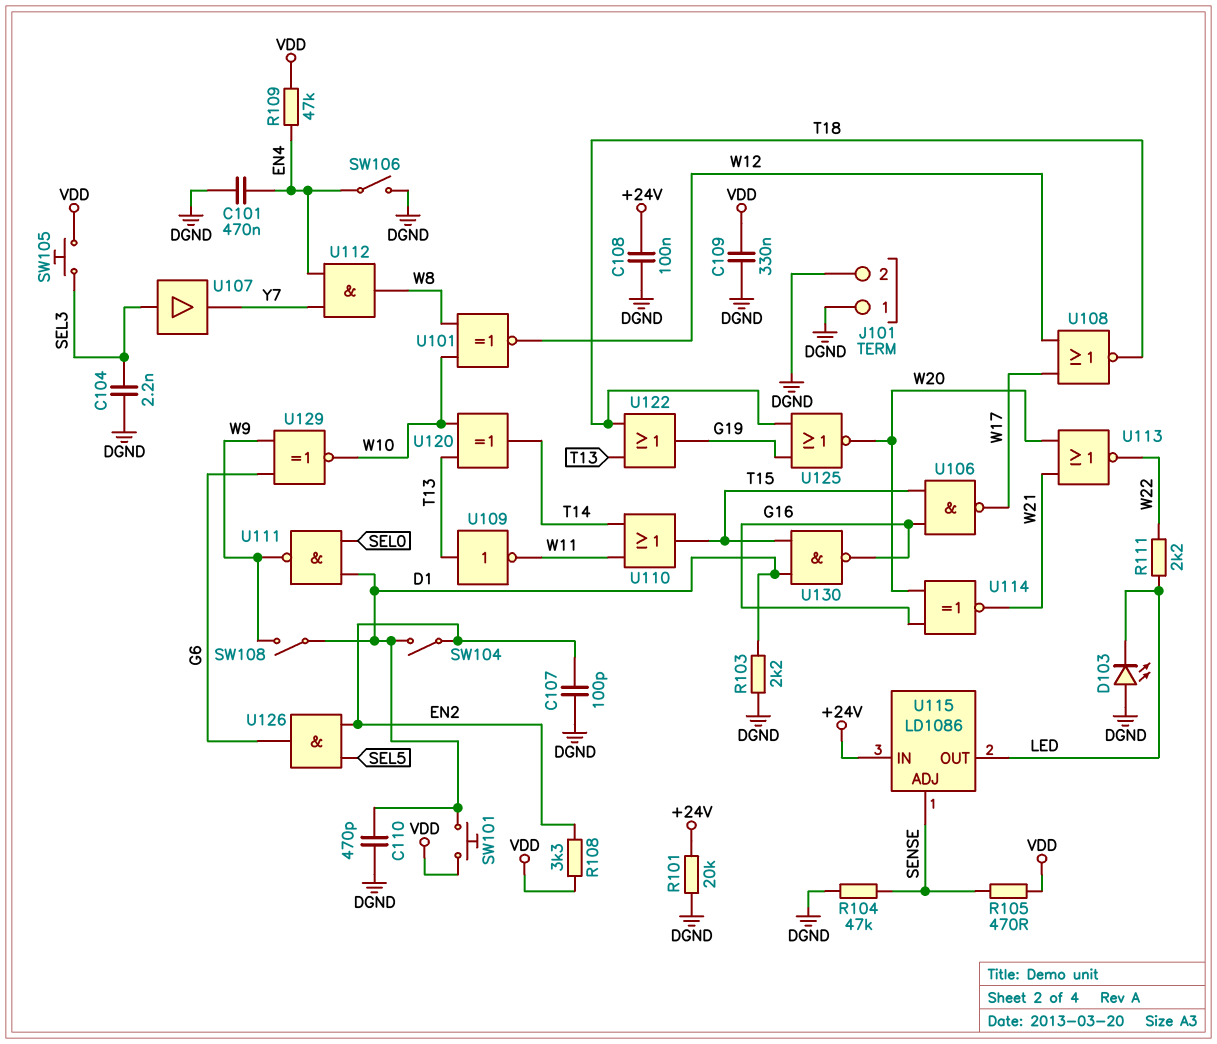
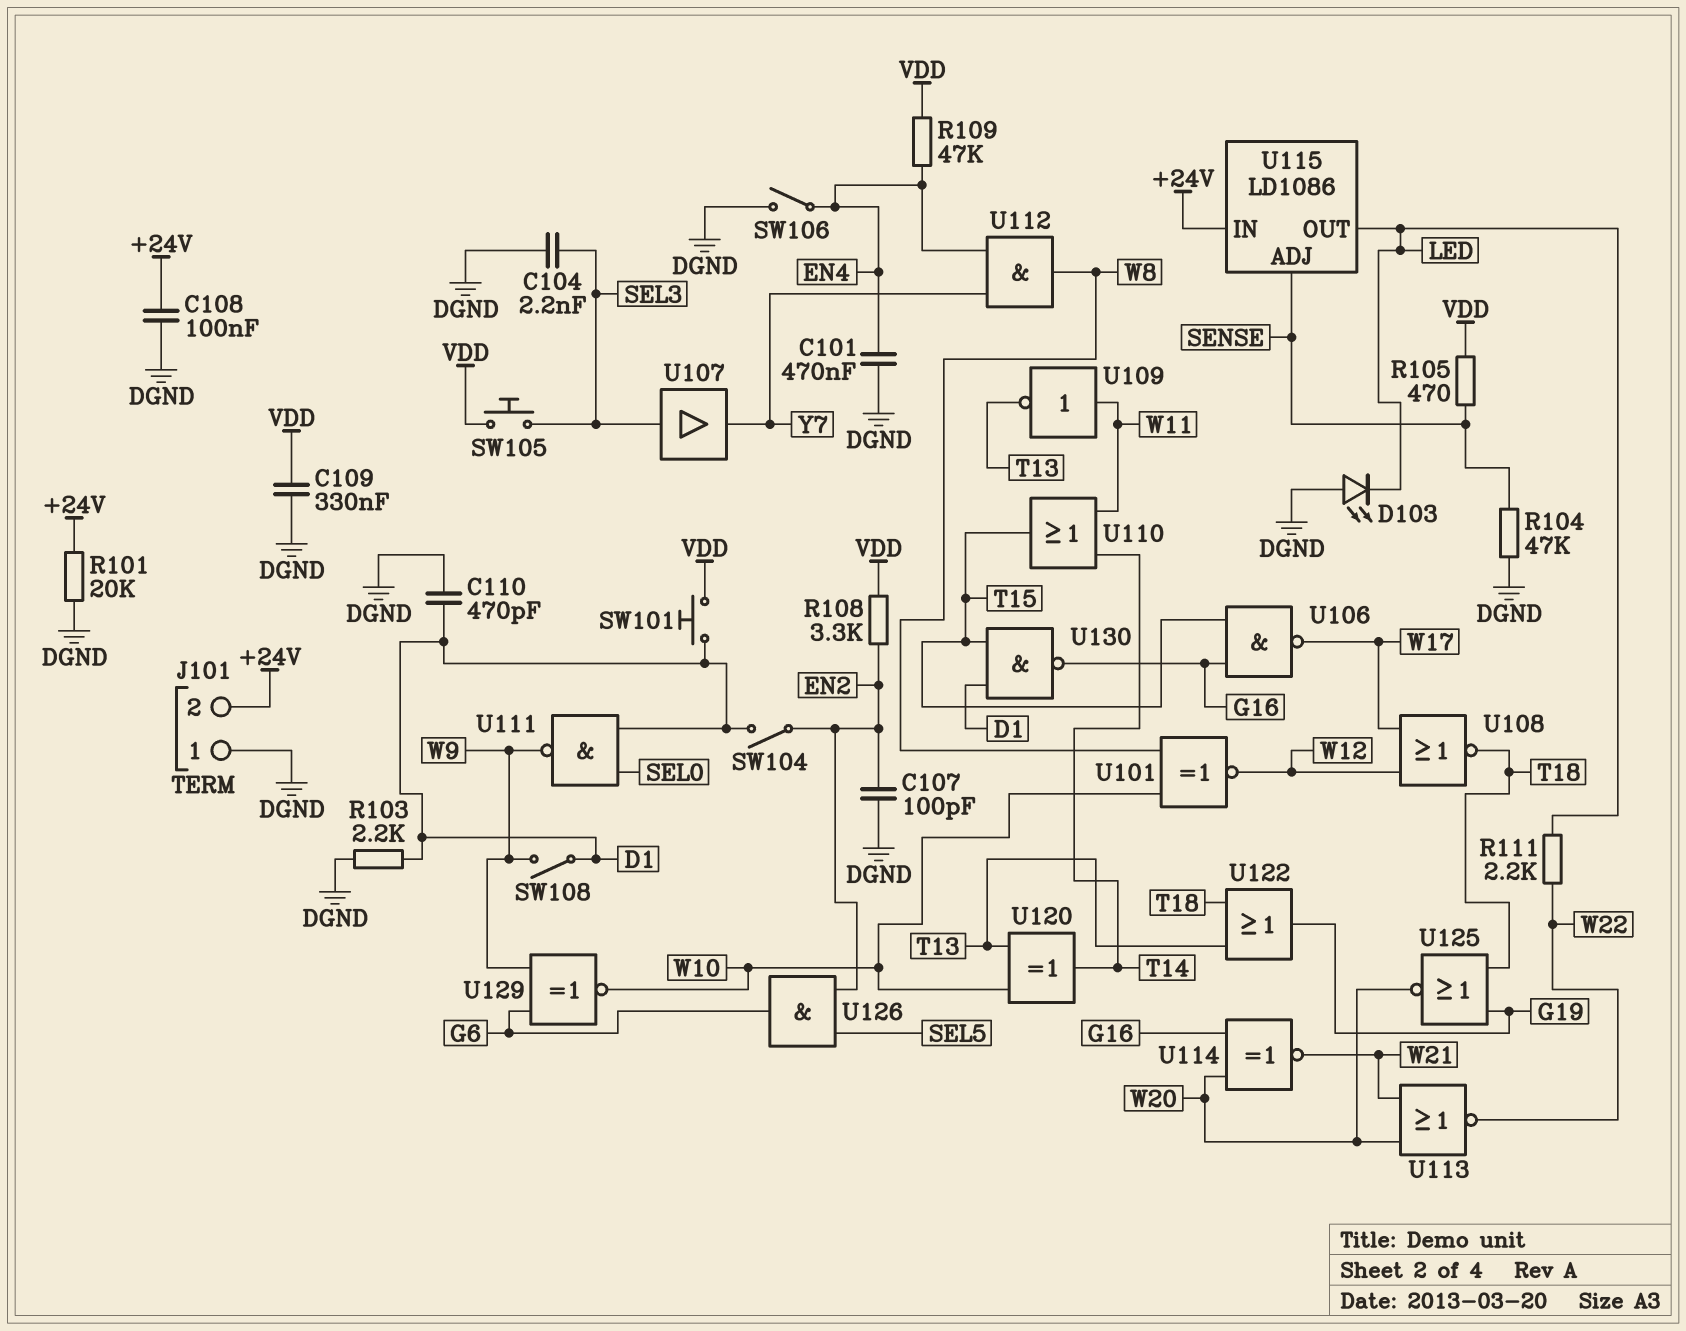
J101 pin 2: DGND -> +24V
U109: NOT (in T13, out W11) -> NOT (in W11, out T13)

